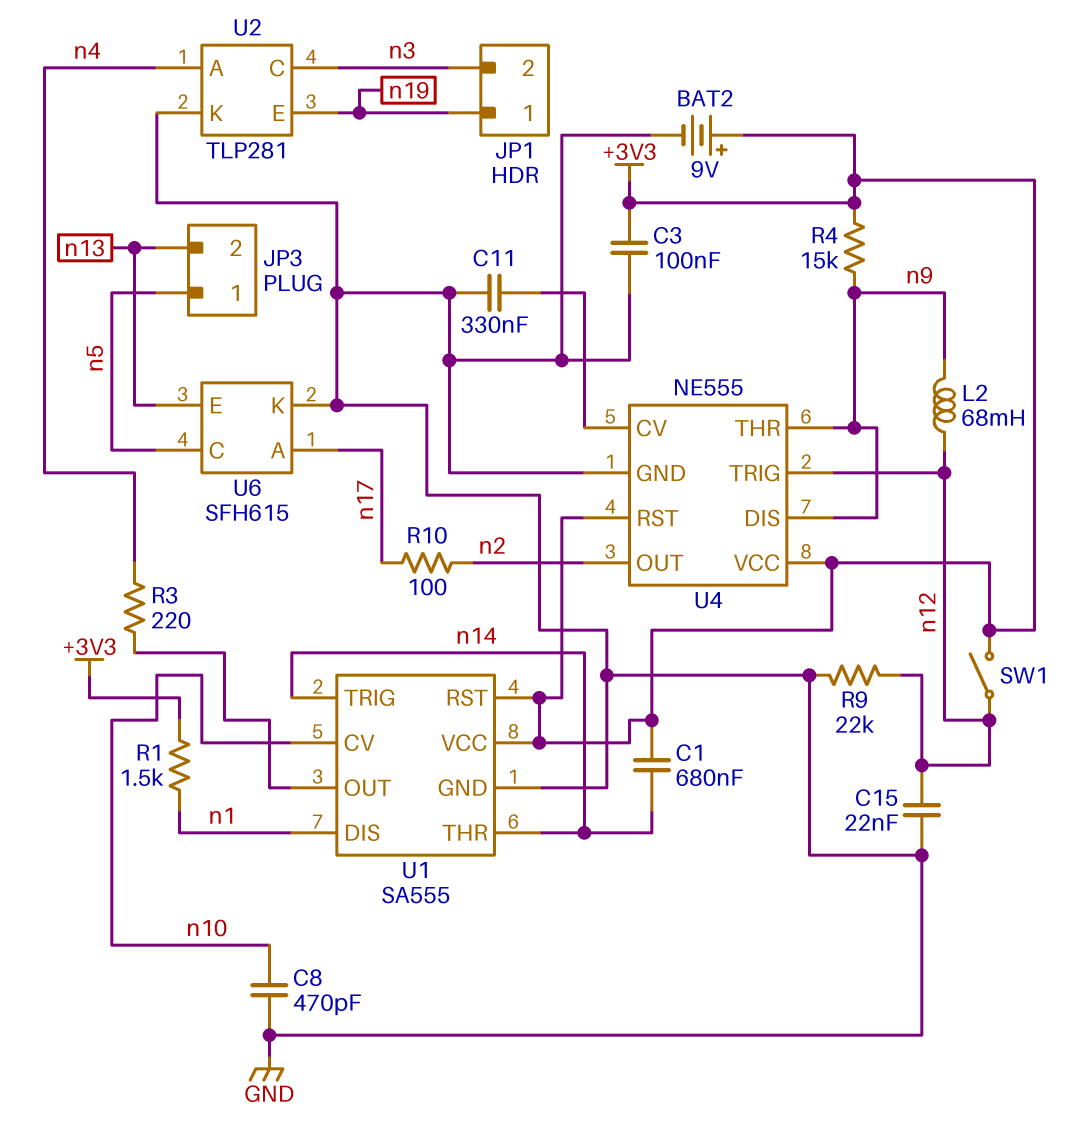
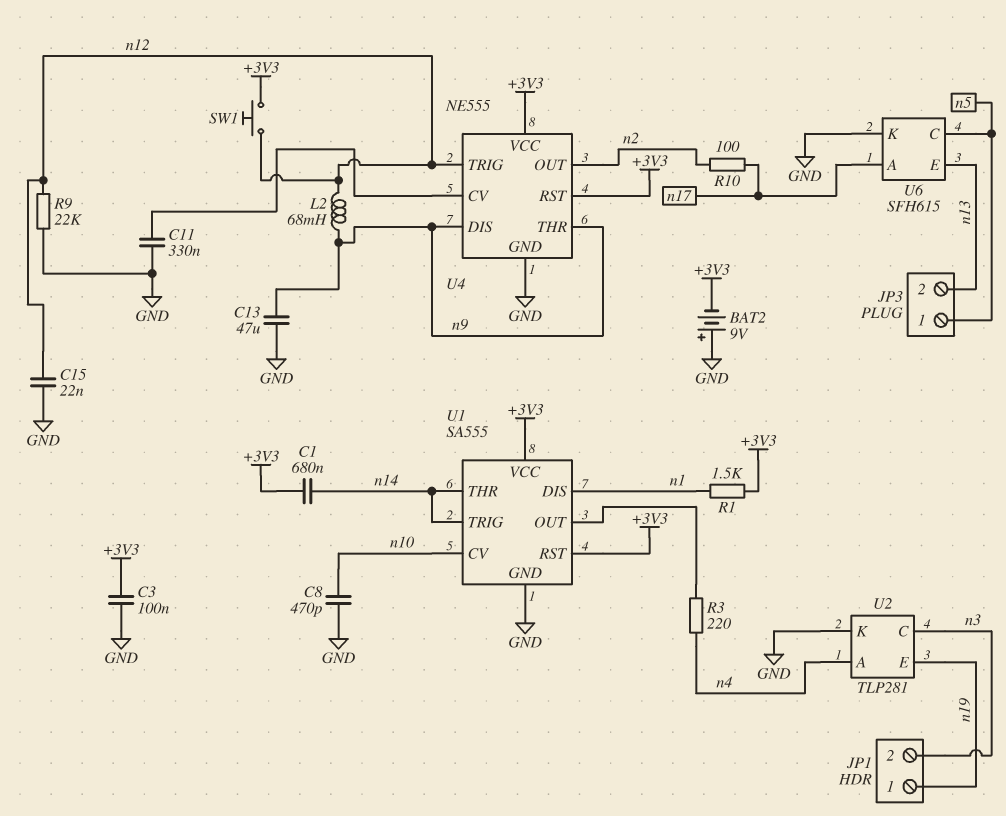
BAT2: 9V (plus +3V3, minus GND) -> 9V (plus GND, minus +3V3)
C13: none -> 47uF (GND, n9)
R4: 15k (+3V3, n9) -> none
SW1: switch (+3V3, n12) -> button (+3V3, n12)

